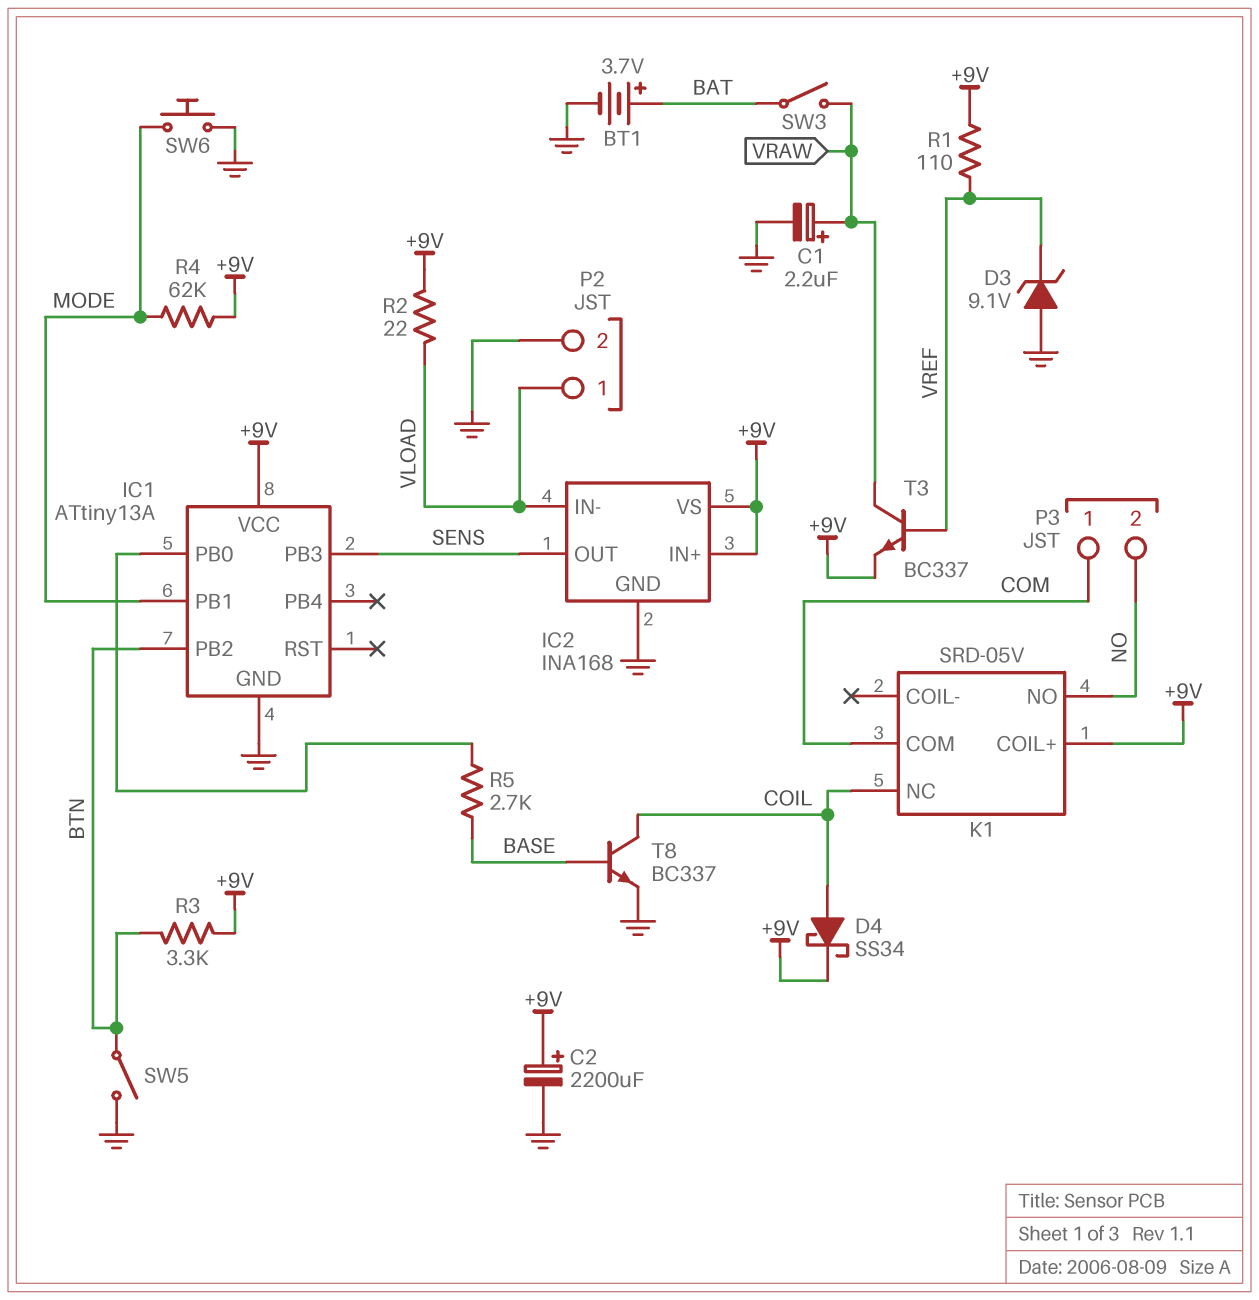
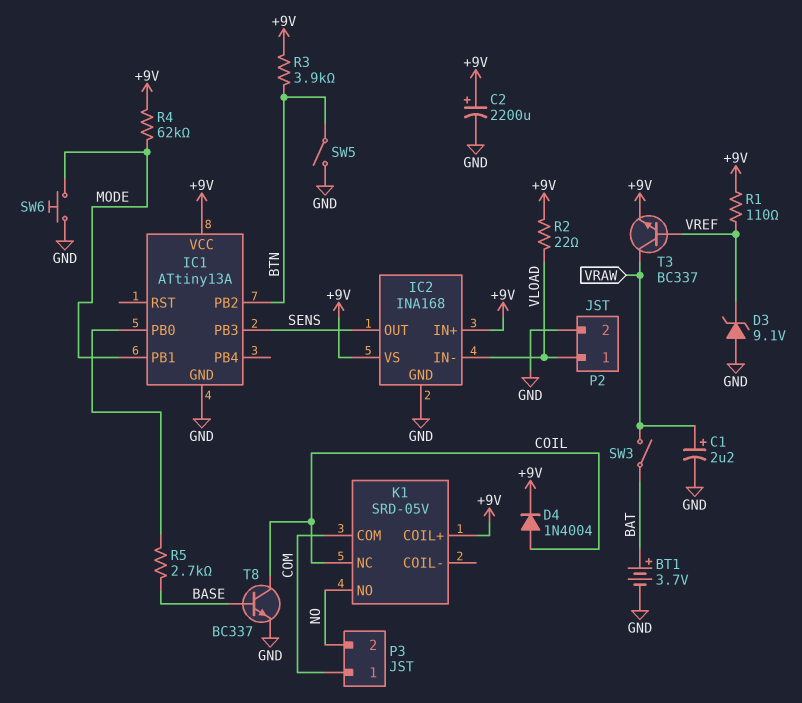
D4: schottky SS34 (A COIL, K +9V) -> diode 1N4004 (A COIL, K +9V)
R3: 3.3k (+9V, BTN) -> 3.9k (+9V, BTN)

